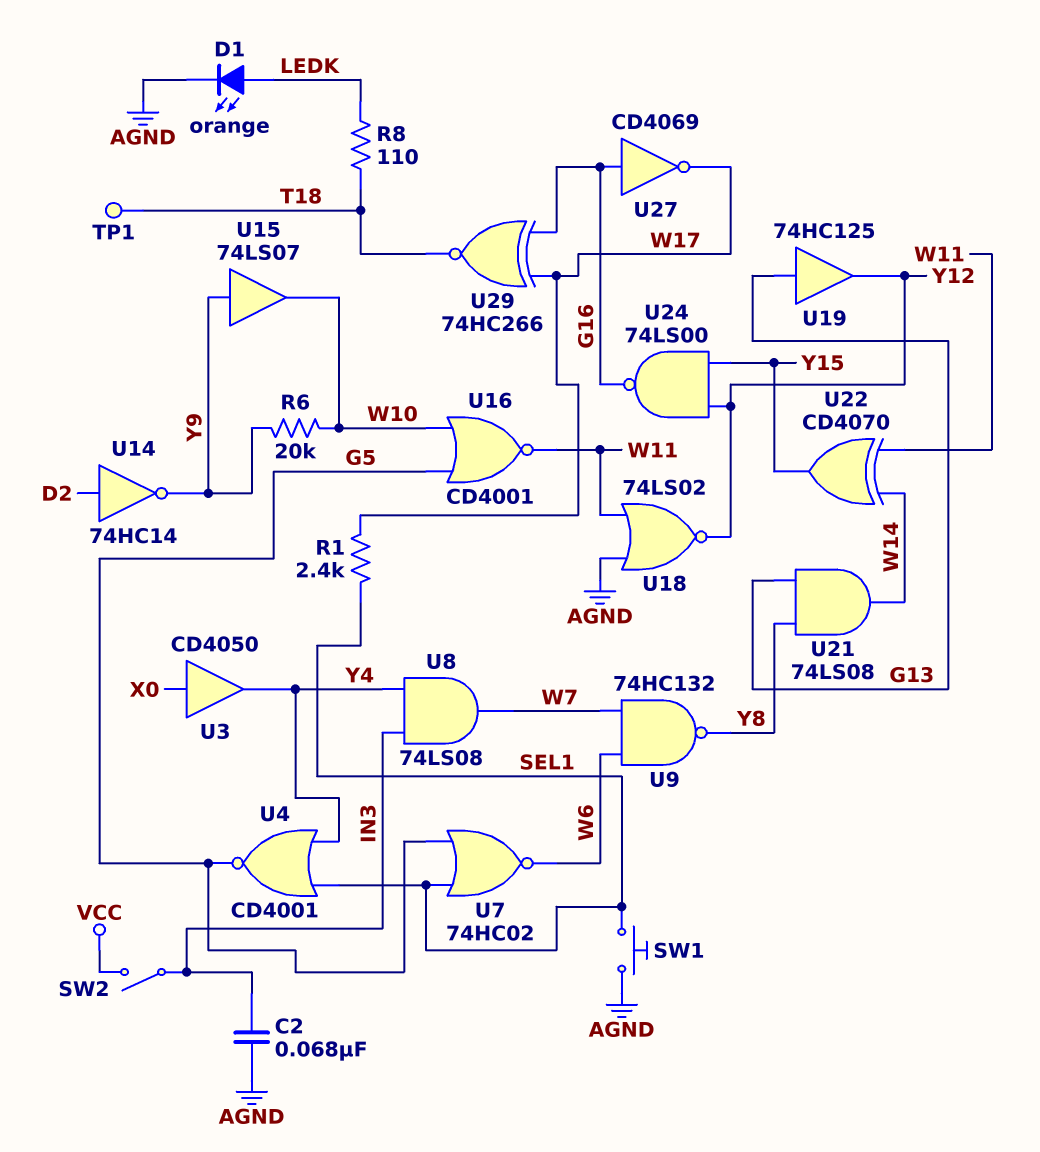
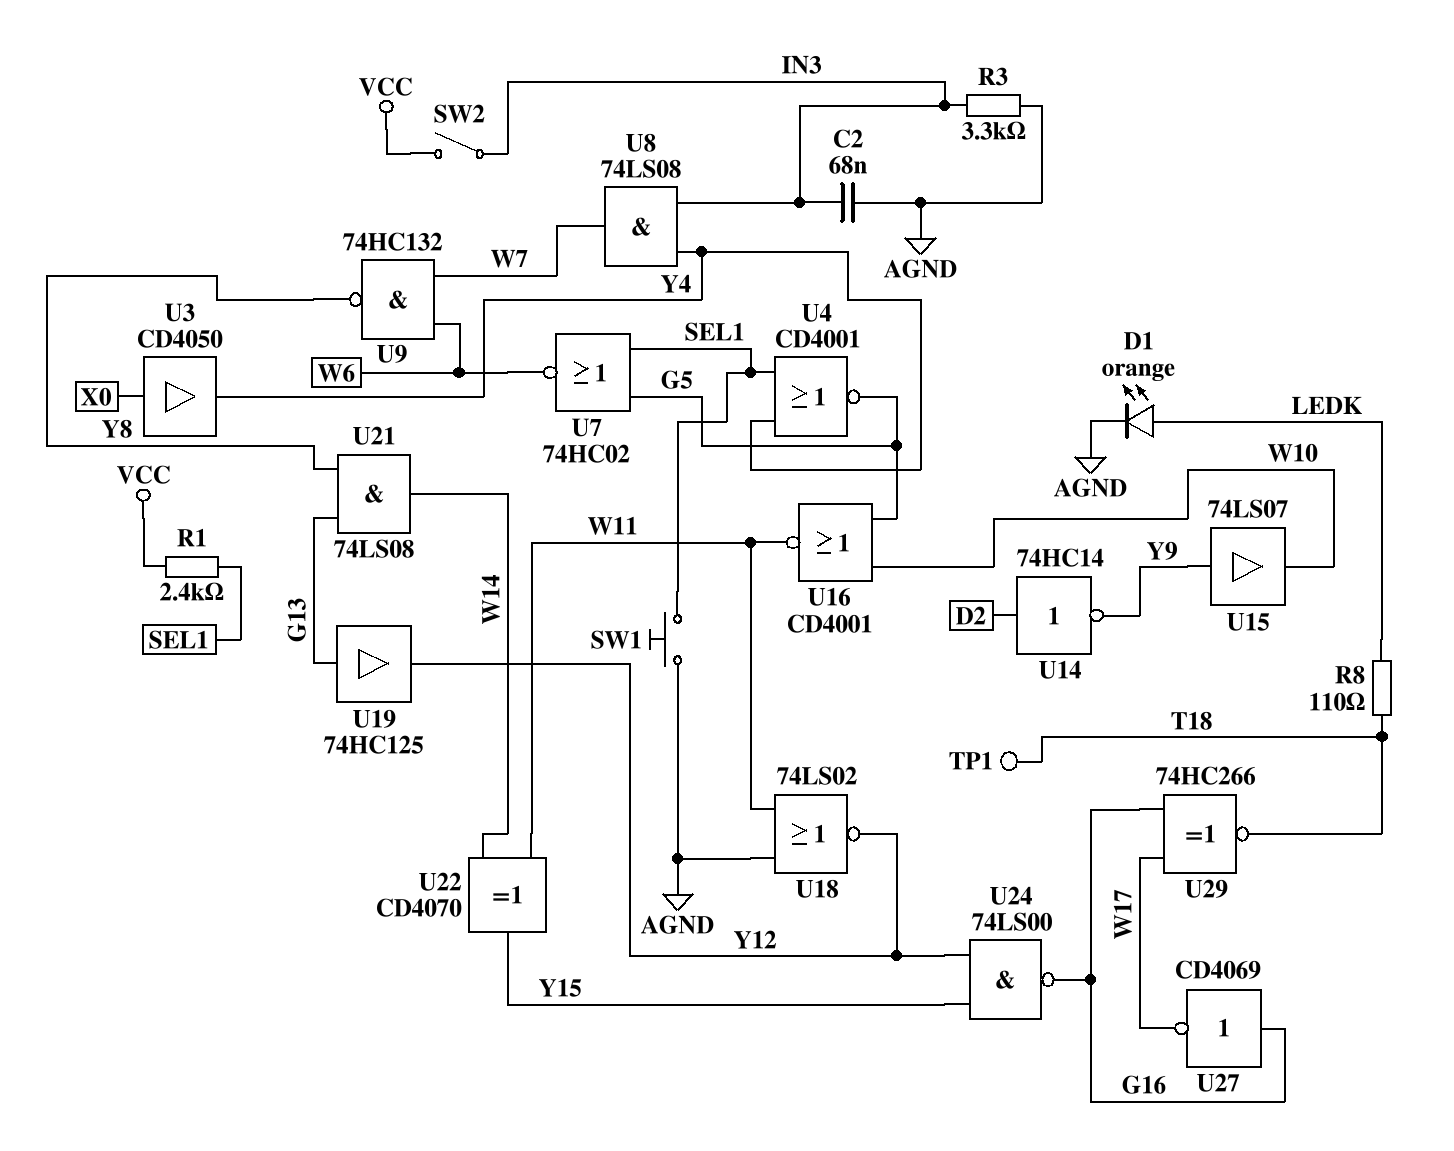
R1: 2.4k (SEL1, W17) -> 2.4k (SEL1, VCC)
R3: none -> 3.3k (AGND, IN3)
R6: 20k (W10, Y9) -> none

